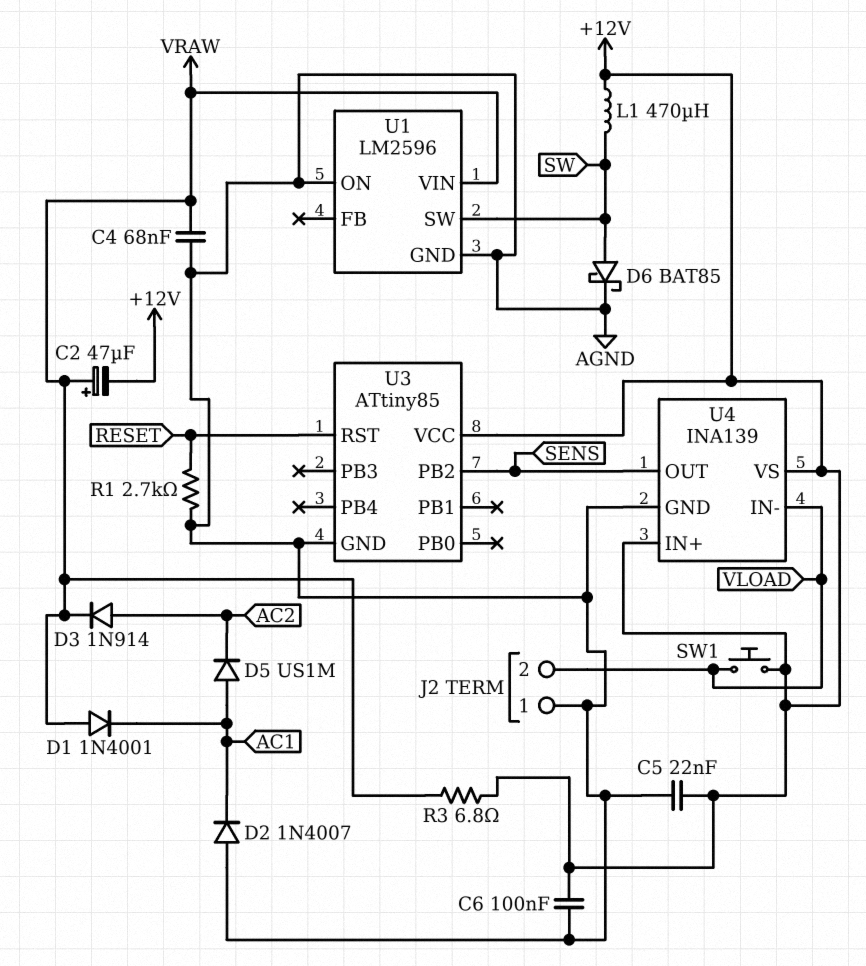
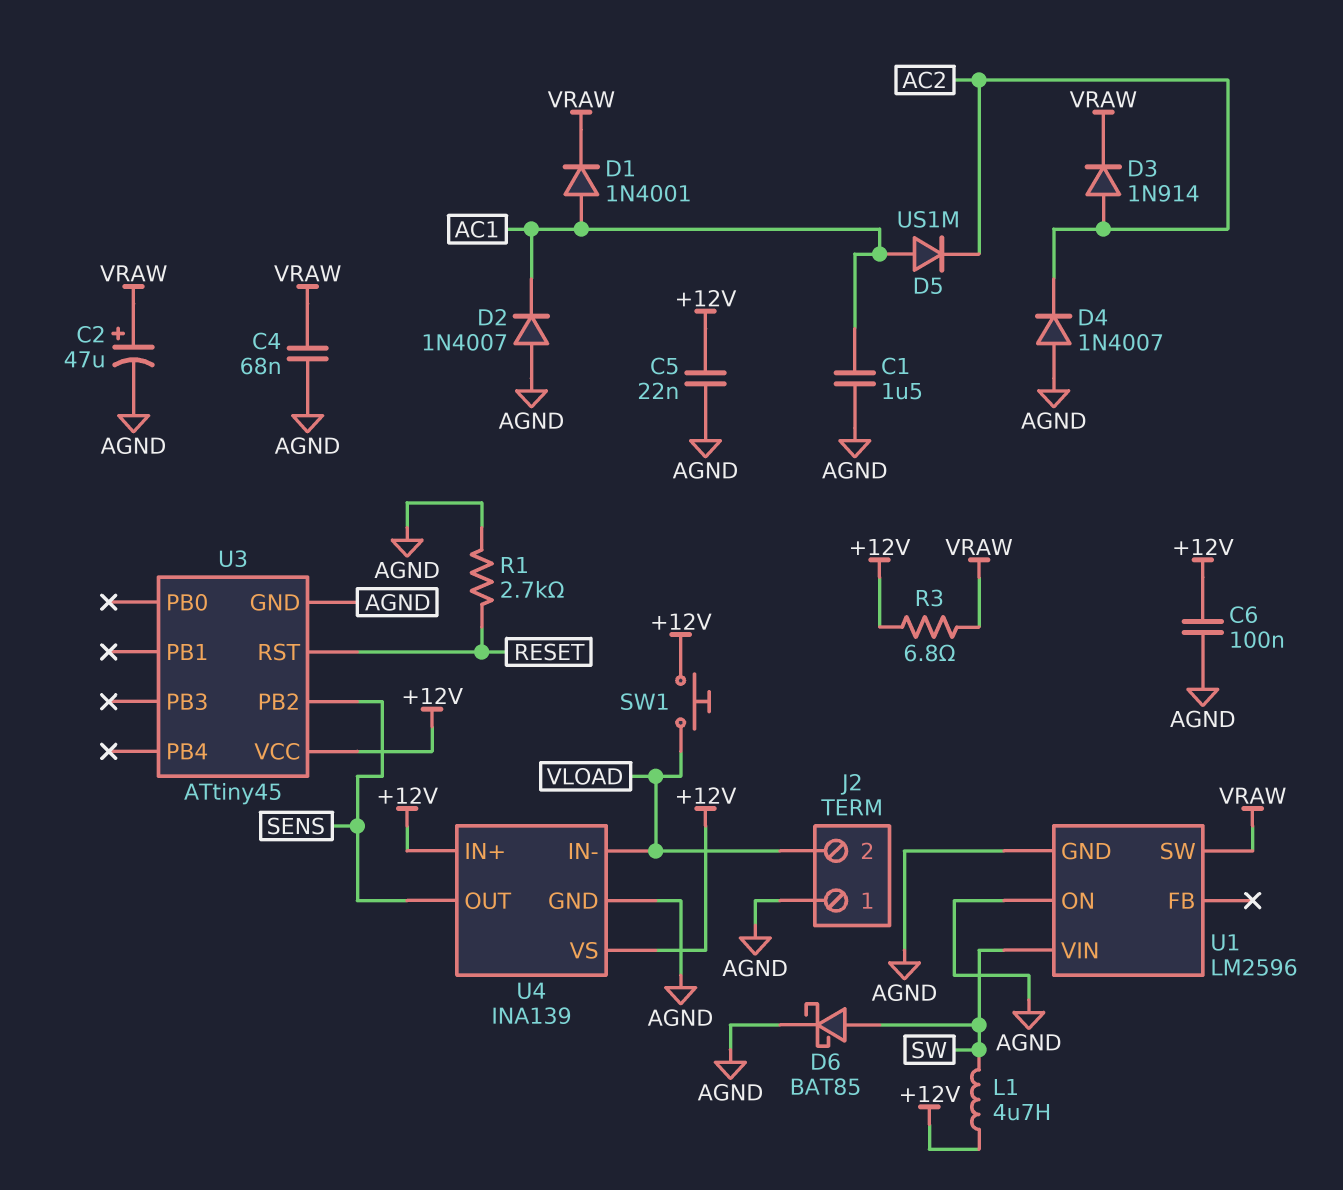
C1: none -> 1.5uF (AC1, AGND)
C2: 47uF (plus VRAW, minus +12V) -> 47uF (plus VRAW, minus AGND)
D1: diode 1N4001 (A VRAW, K AC1) -> diode 1N4001 (A AC1, K VRAW)
D4: none -> diode 1N4007 (A AGND, K AC2)
L1: 470uH (+12V, SW) -> 4.7uH (+12V, SW)
U1 pin SW: SW -> VRAW
U1 pin VIN: VRAW -> SW
U3: ATtiny85 -> ATtiny45

